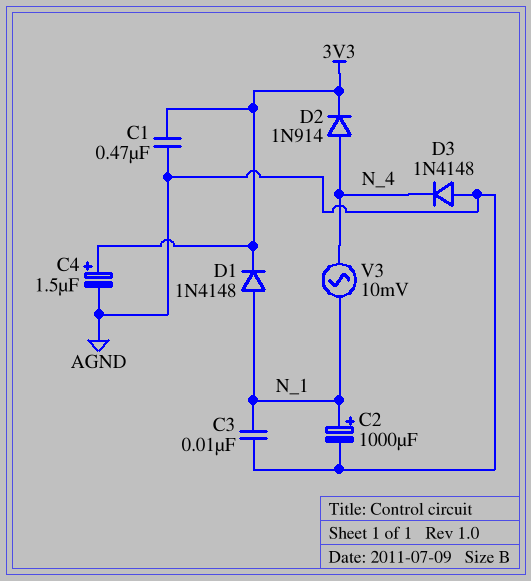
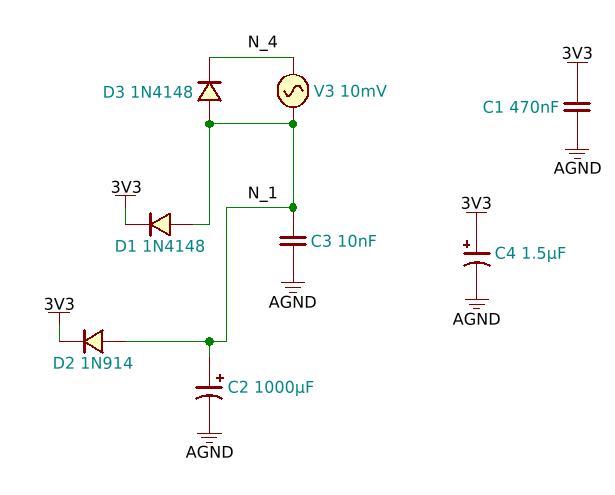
D2: diode 1N914 (A N_4, K 3V3) -> diode 1N914 (A N_1, K 3V3)
D3: diode 1N4148 (A AGND, K N_4) -> diode 1N4148 (A N_1, K N_4)

